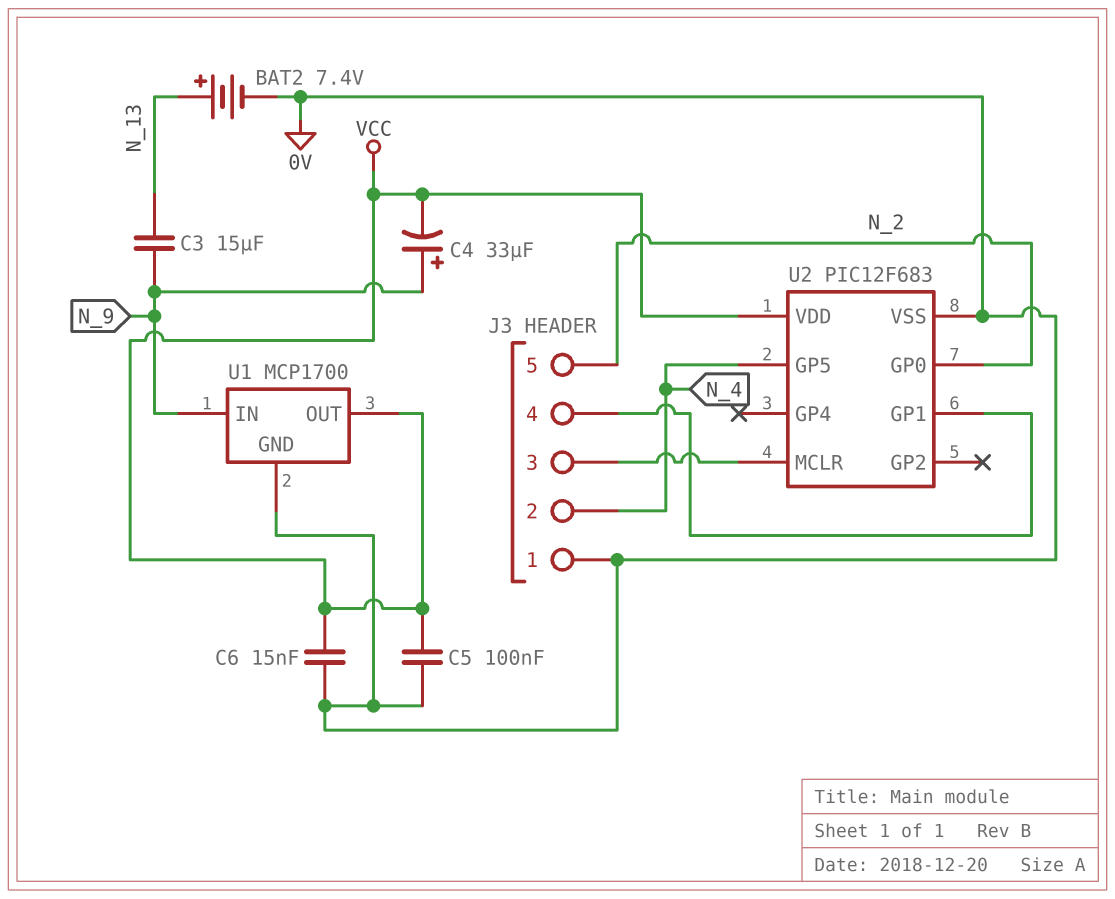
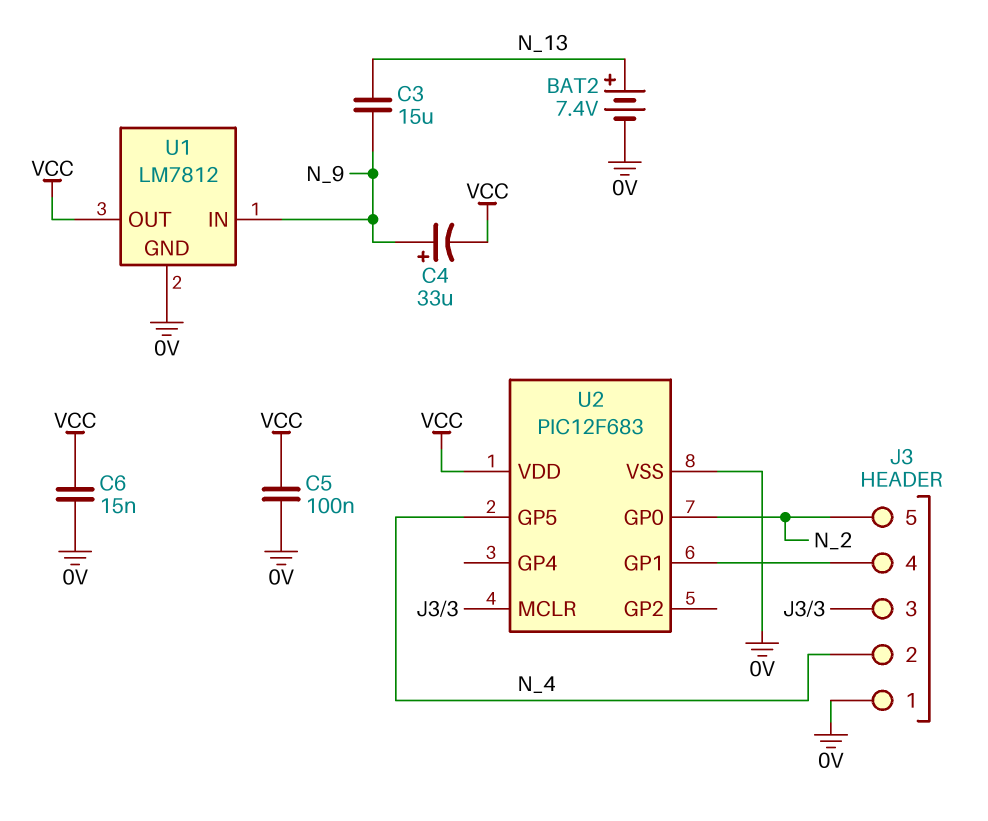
U1: MCP1700 -> LM7812

